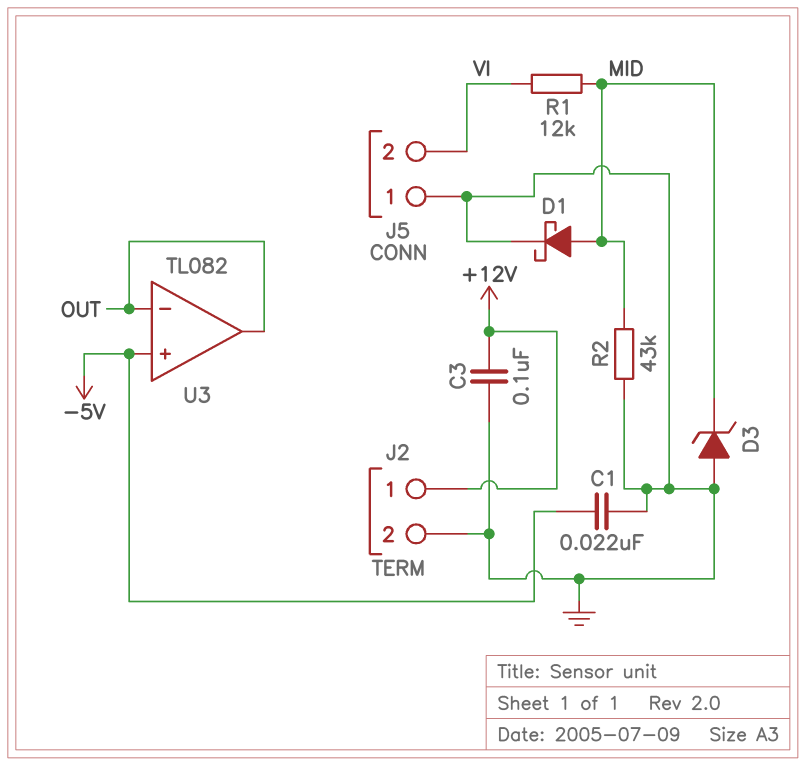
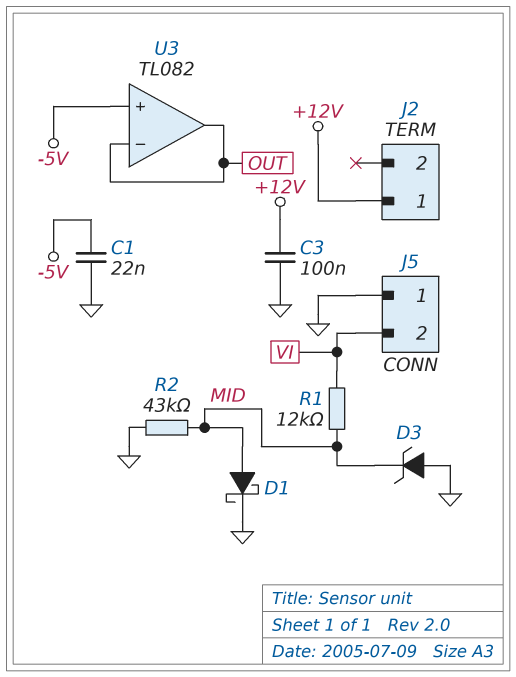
J2 pin 2: GND -> none

